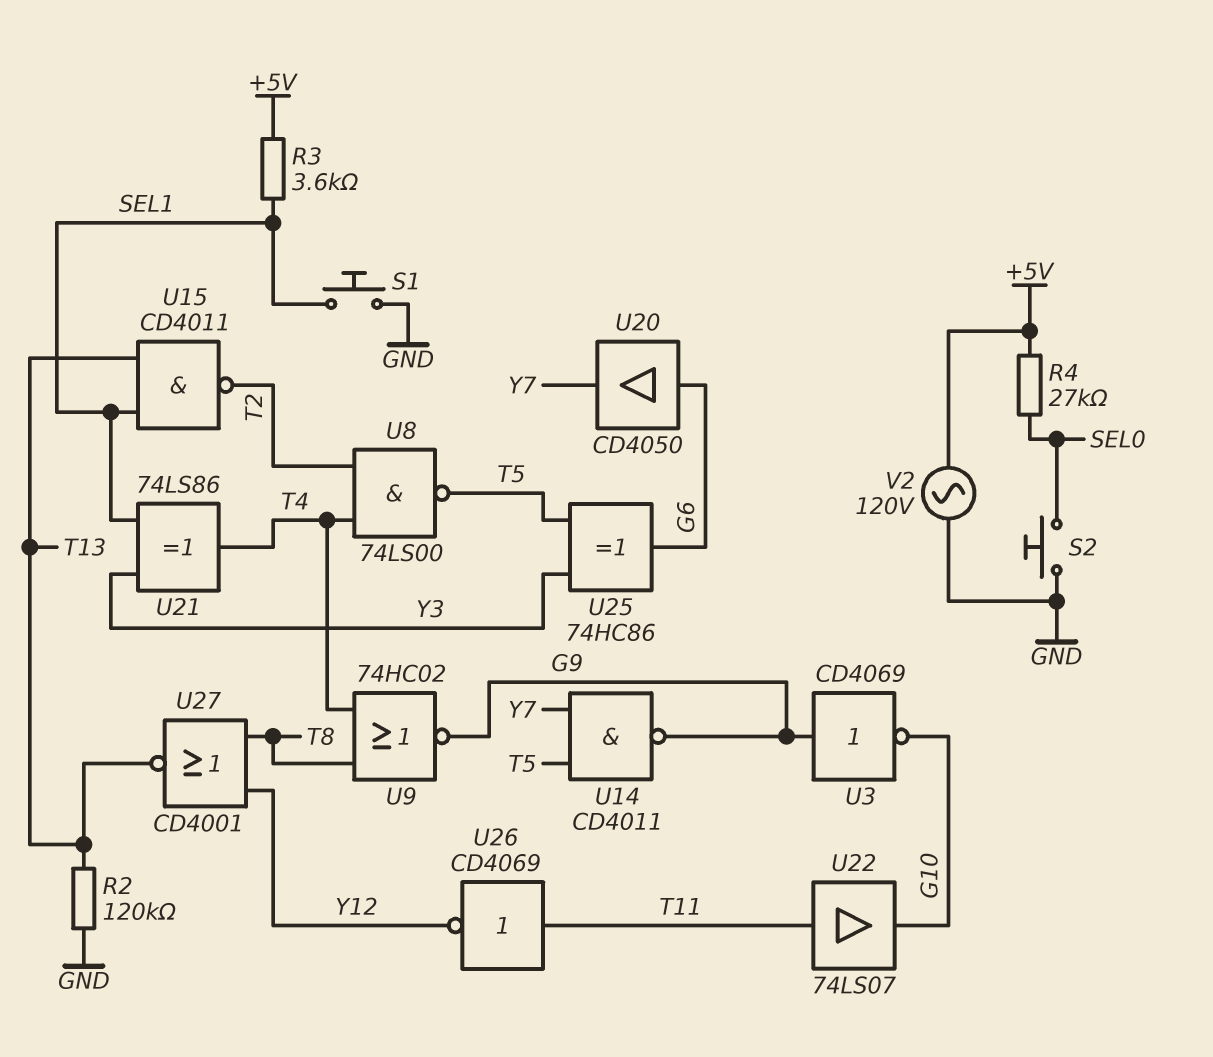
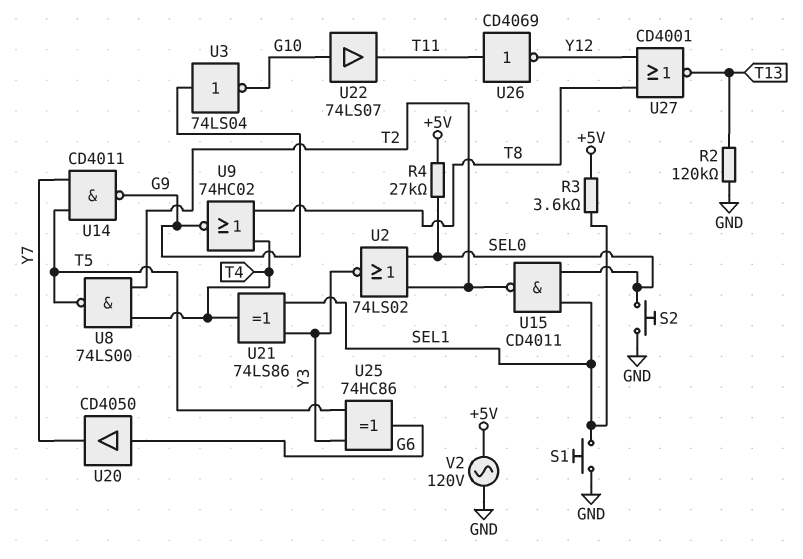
U2: none -> NOR 74LS02 (in SEL0, in T2, out Y3)
U3: NOT CD4069 (in G9, out G10) -> NOT 74LS04 (in G9, out G10)
U15: NAND CD4011 (in SEL1, in T13, out T2) -> NAND CD4011 (in SEL0, in SEL1, out T2)
U22: buffer 74LS07 (in T11, out G10) -> buffer 74LS07 (in G10, out T11)

